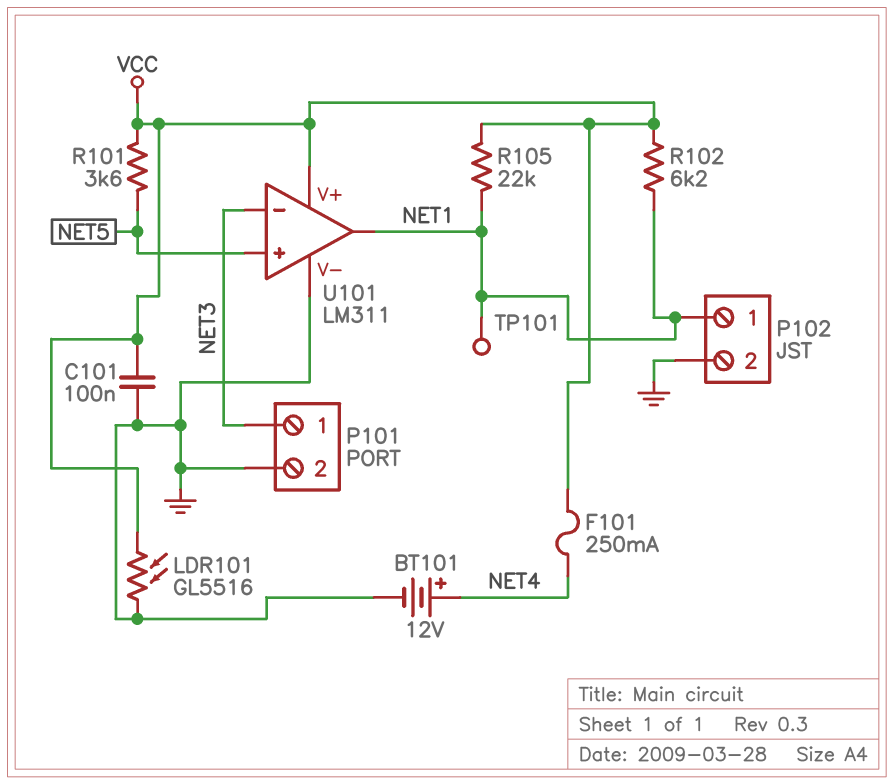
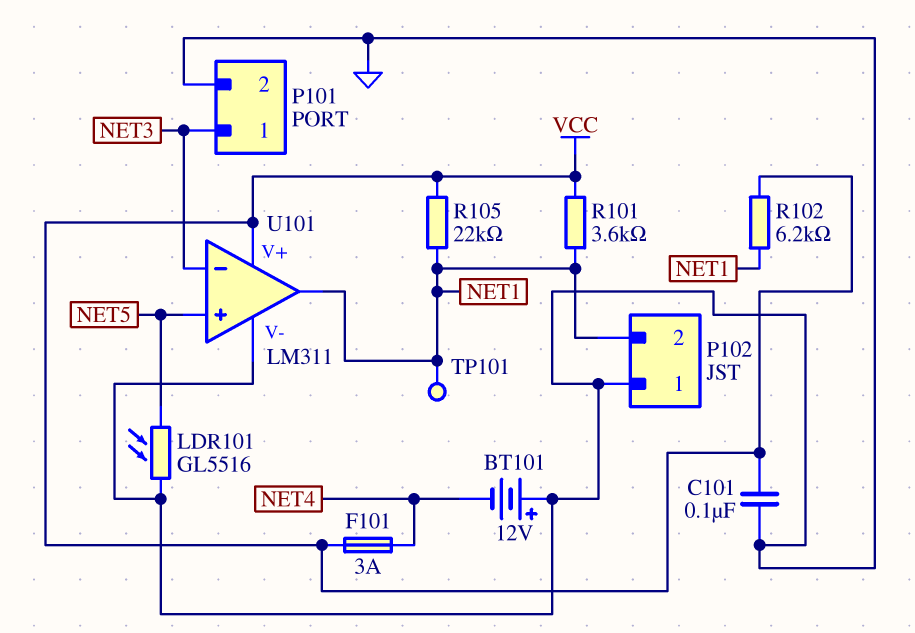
BT101: 12V (plus NET4, minus GND) -> 12V (plus GND, minus NET4)
F101: 250mA (NET4, VCC) -> 3A (NET4, VCC)
LDR101: GL5516 (GND, VCC) -> GL5516 (GND, NET5)
P102 pin 1: NET1 -> GND
P102 pin 2: GND -> NET1
R101: 3.6k (NET5, VCC) -> 3.6k (NET1, VCC)

